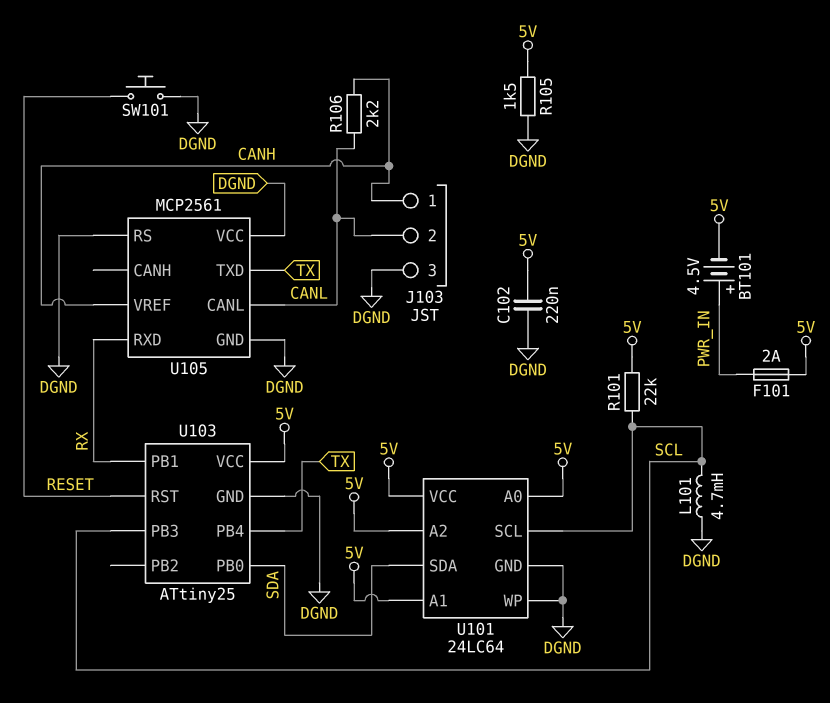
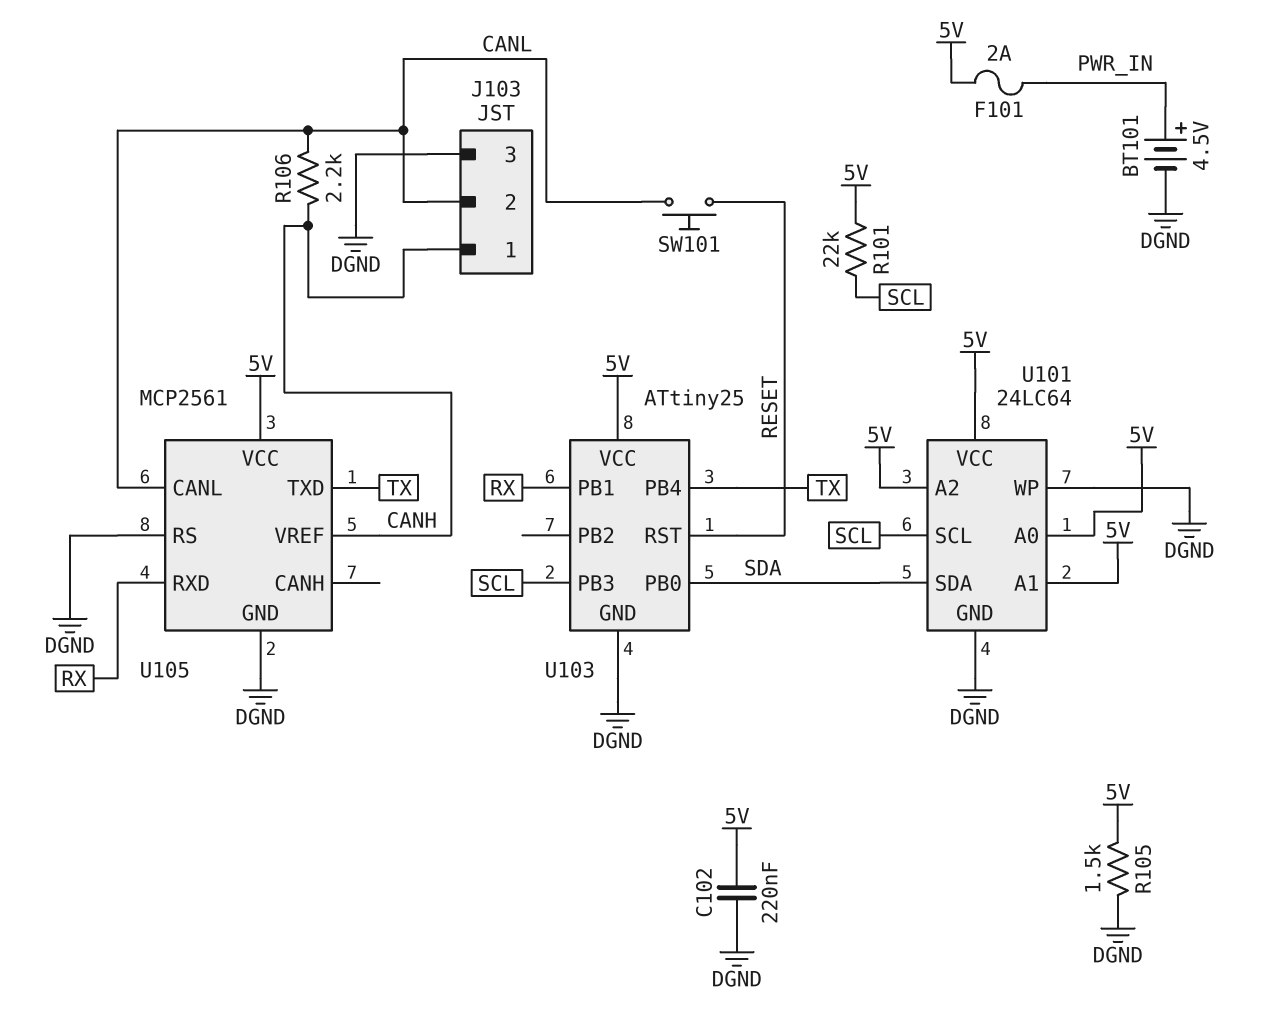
BT101: 4.5V (plus PWR_IN, minus 5V) -> 4.5V (plus PWR_IN, minus DGND)
L101: 4.7mH (DGND, SCL) -> none
SW101: button (DGND, RESET) -> button (CANL, RESET)
U105 pin VCC: DGND -> 5V

